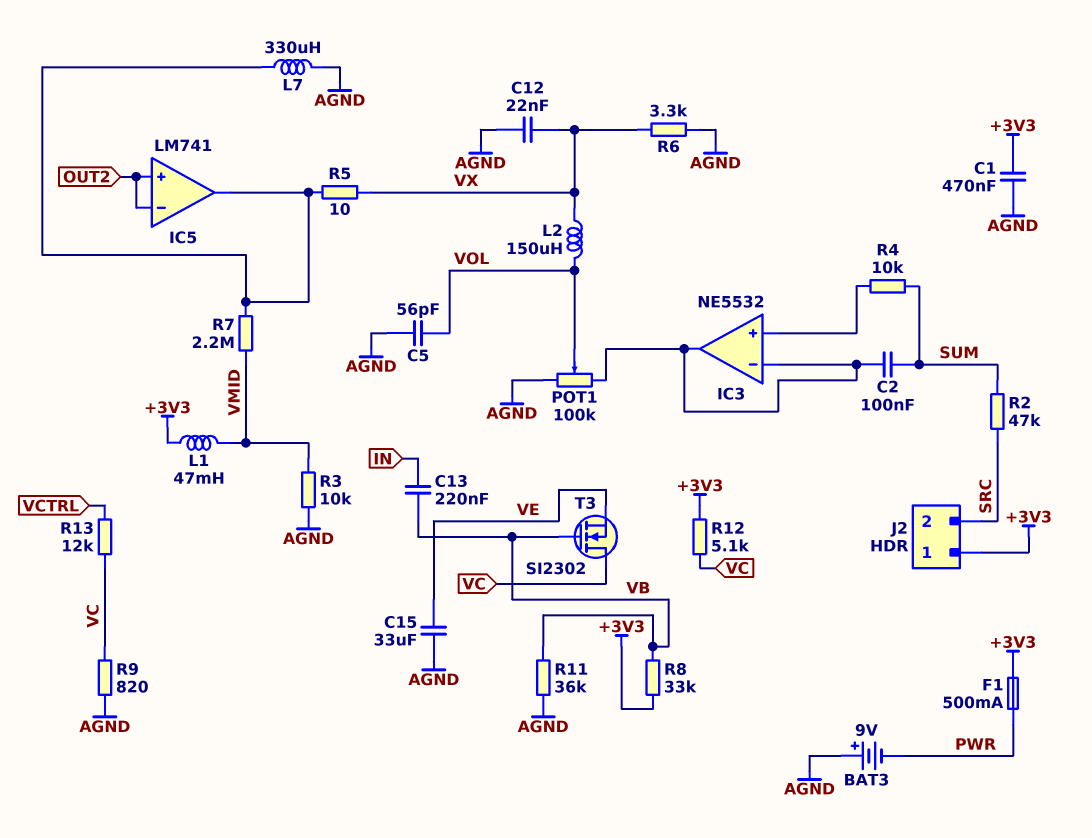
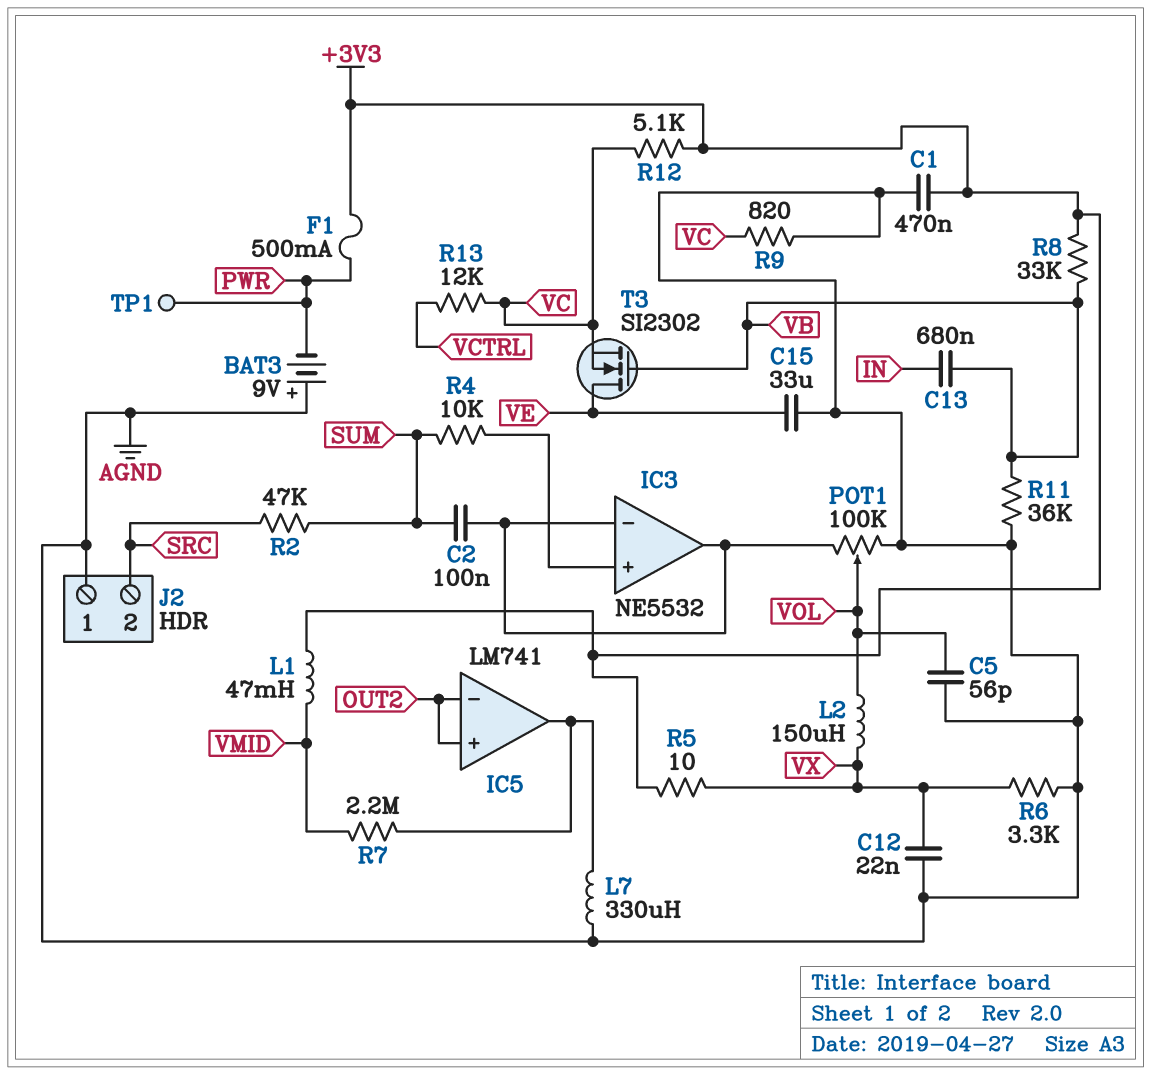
C13: 220nF (IN, VB) -> 680nF (IN, VB)
J2 pin 1: +3V3 -> AGND
R3: 10k (AGND, VMID) -> none
R5: 10 (IC5/out, VX) -> 10 (+3V3, VX)
T3: NMOS SI2302 (G VB, D VC, S VE) -> NMOS SI2302 (G VB, D VE, S VC)
TP1: none -> test point (PWR)

